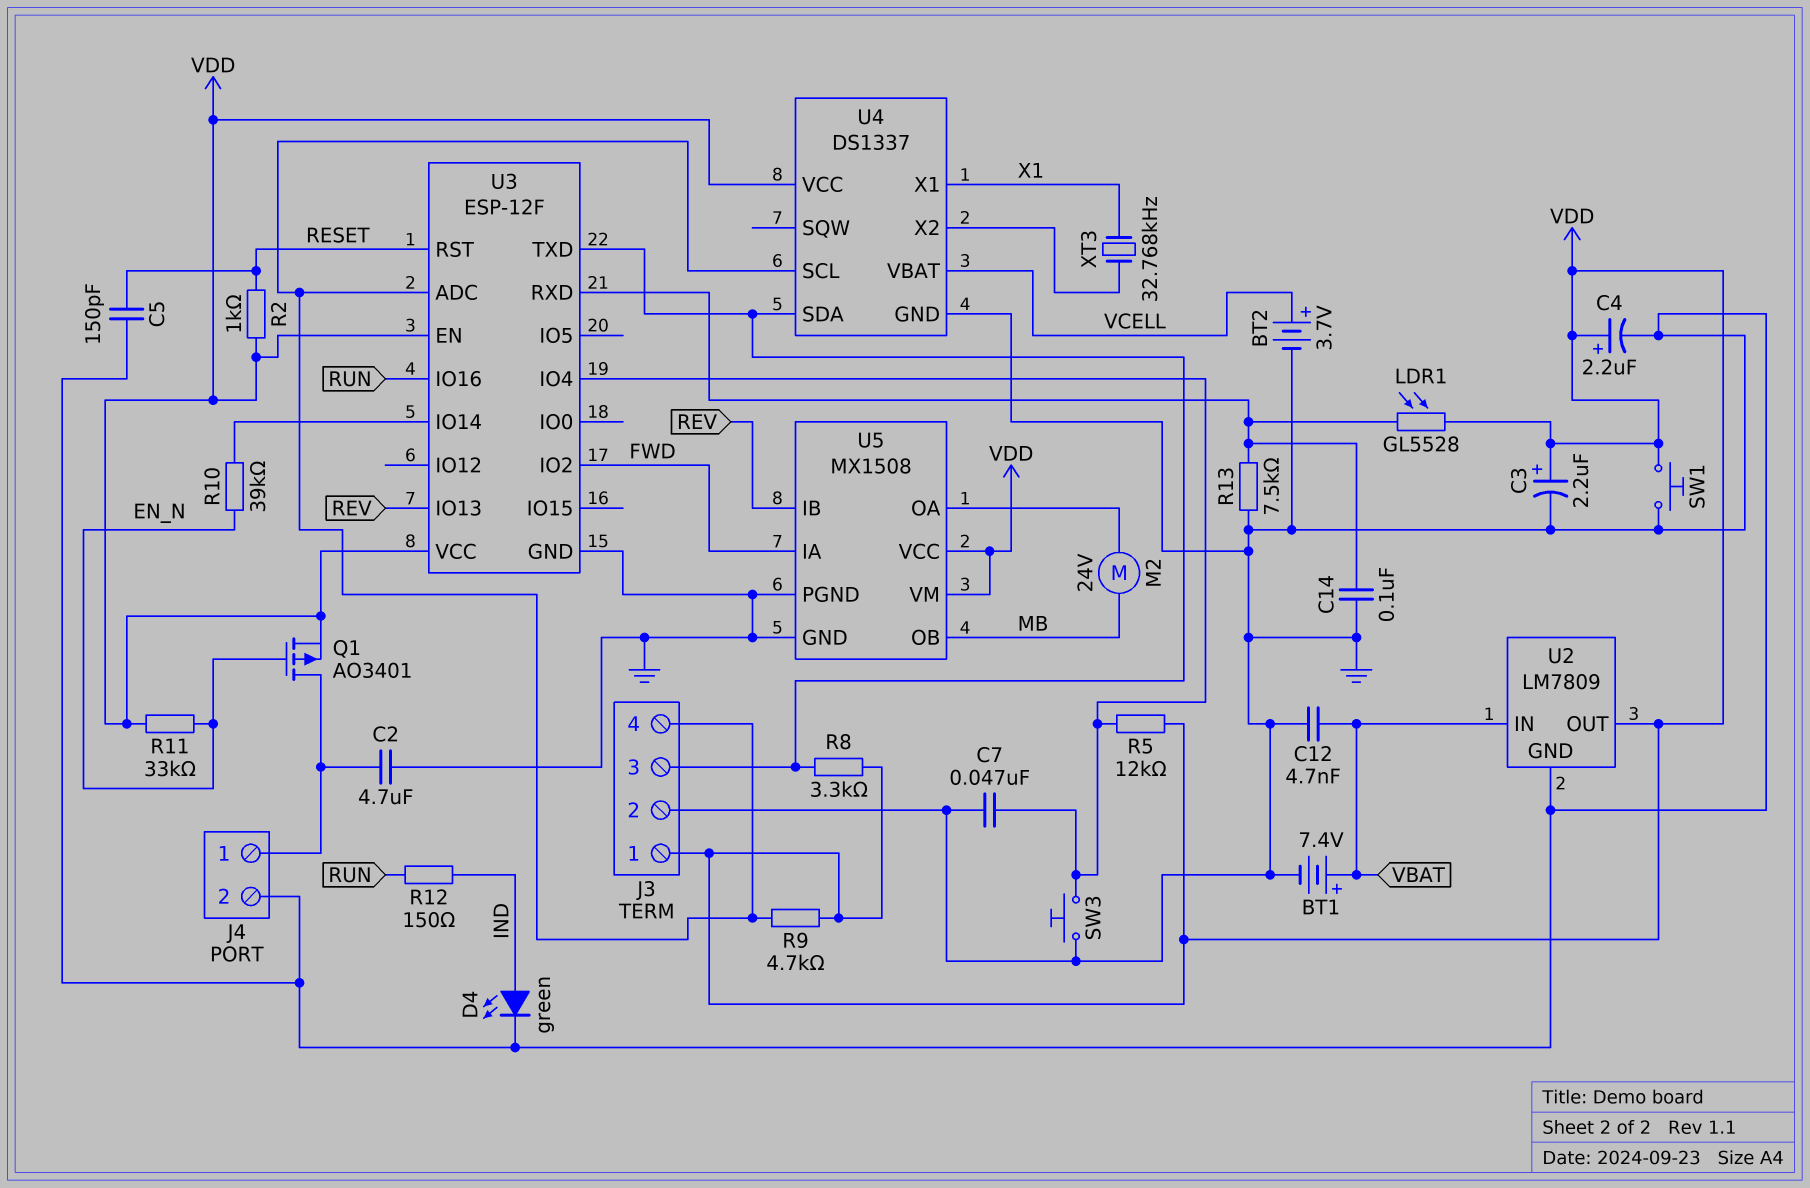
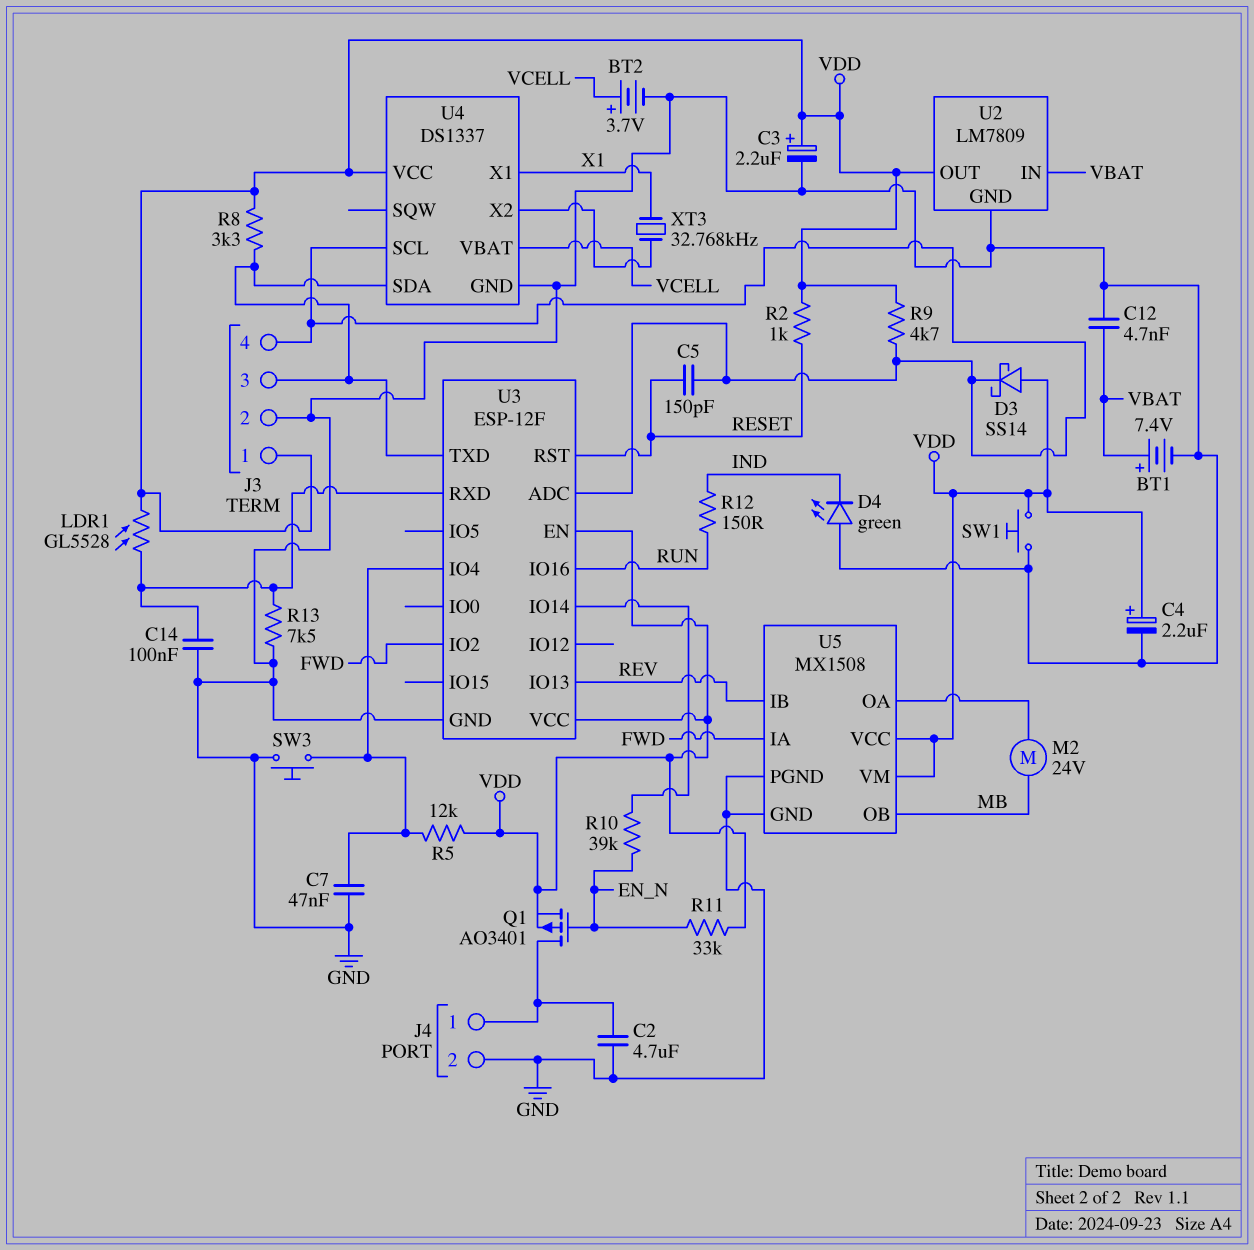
C5: 150pF (GND, RESET) -> 150pF (J3/4, RESET)
D3: none -> schottky SS14 (A VDD, K J3/4)
D4: LED green (A IND, K GND) -> LED green (A GND, K IND)

